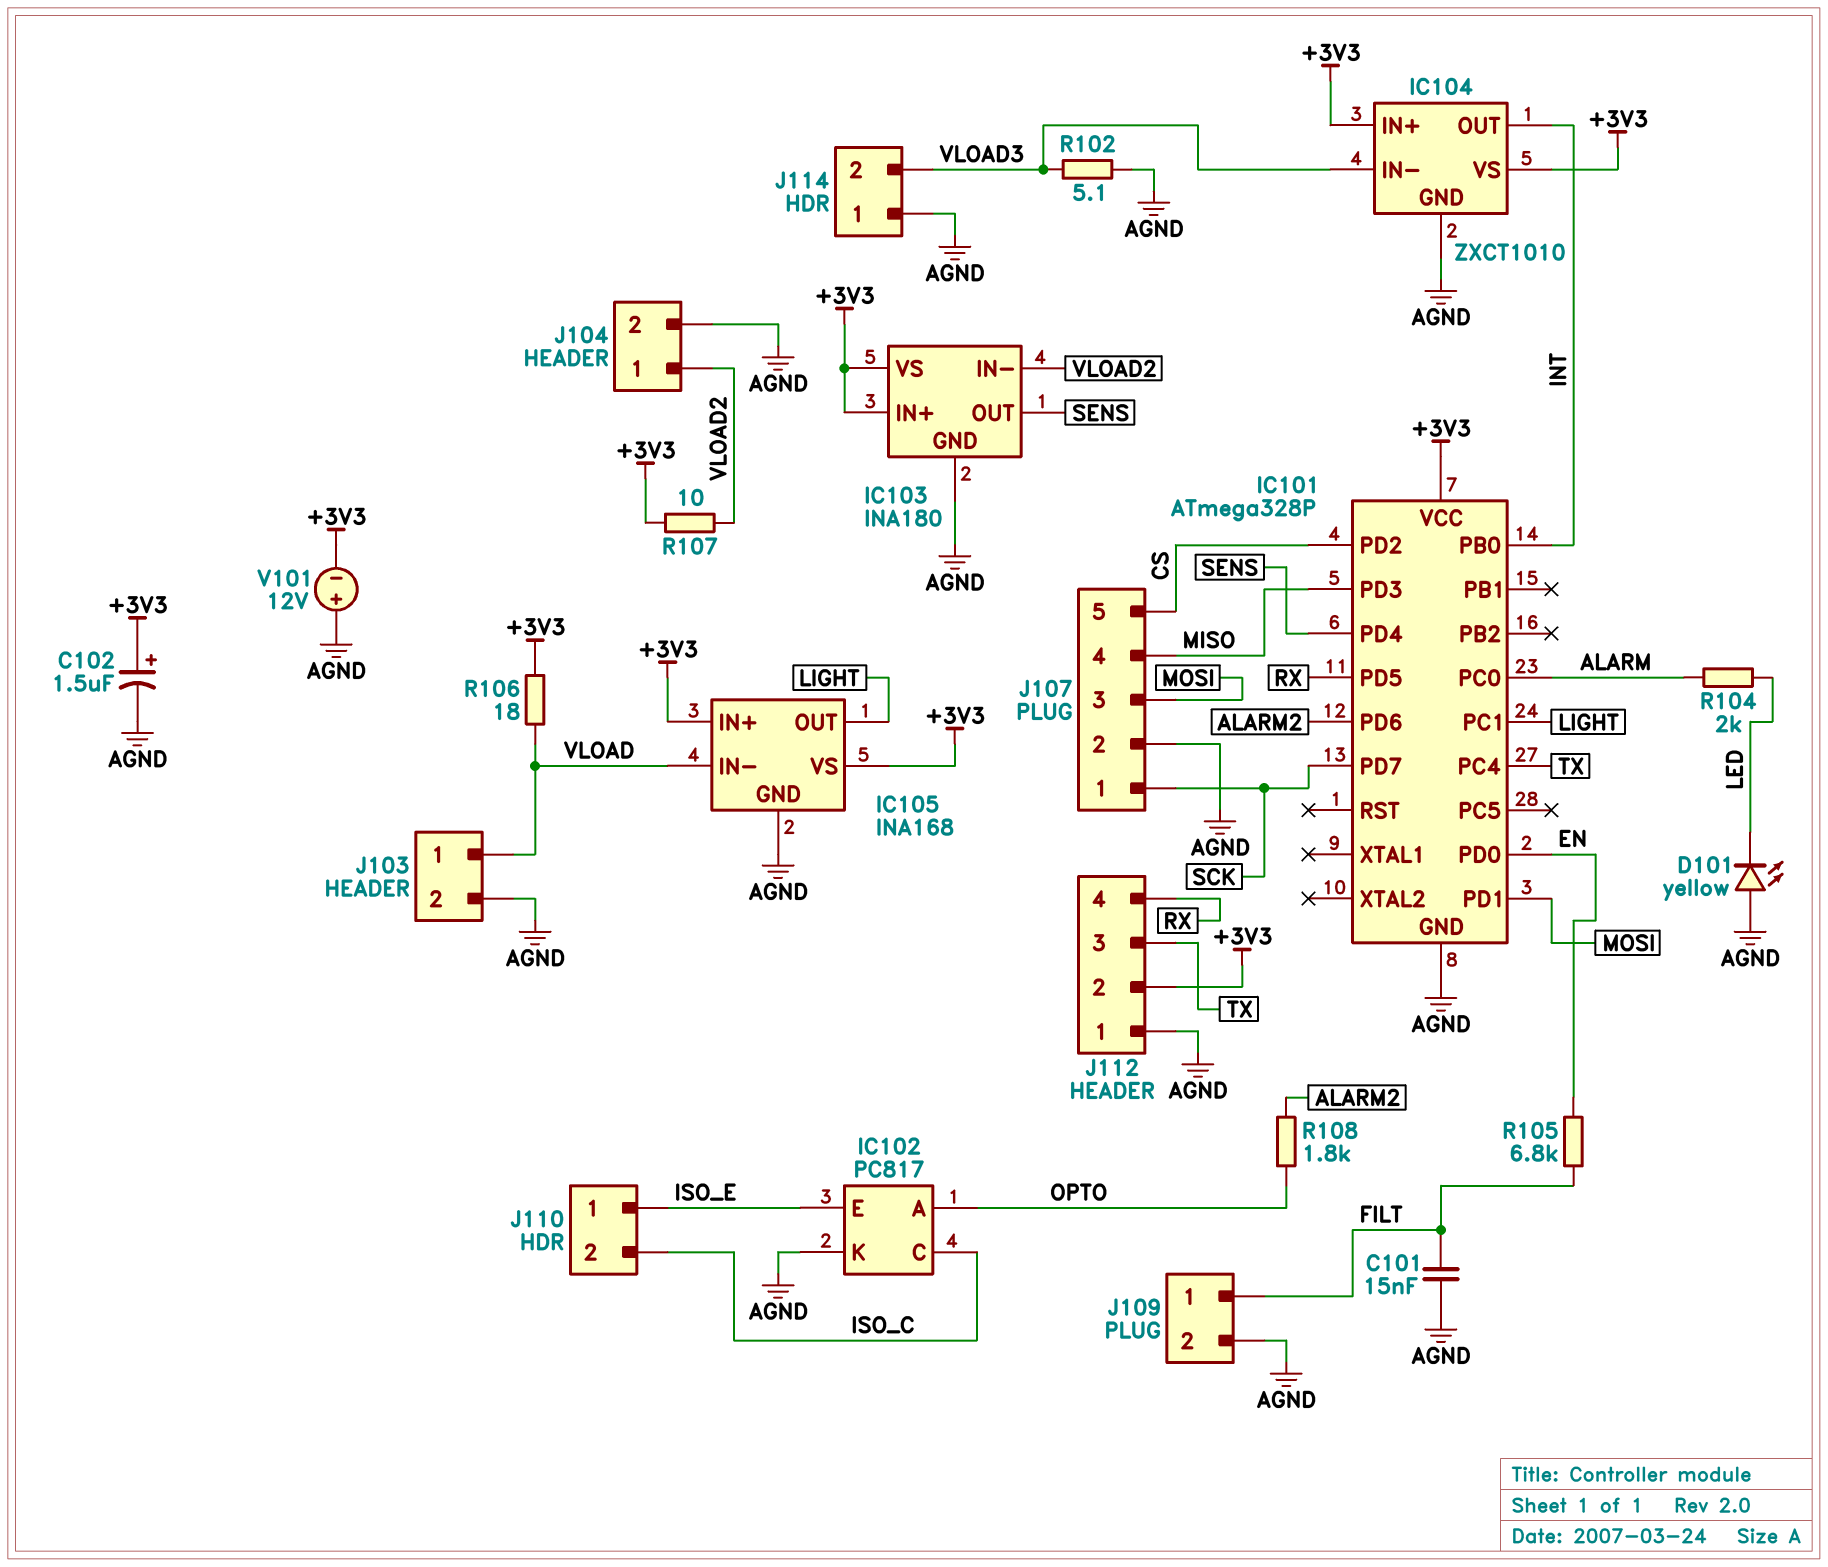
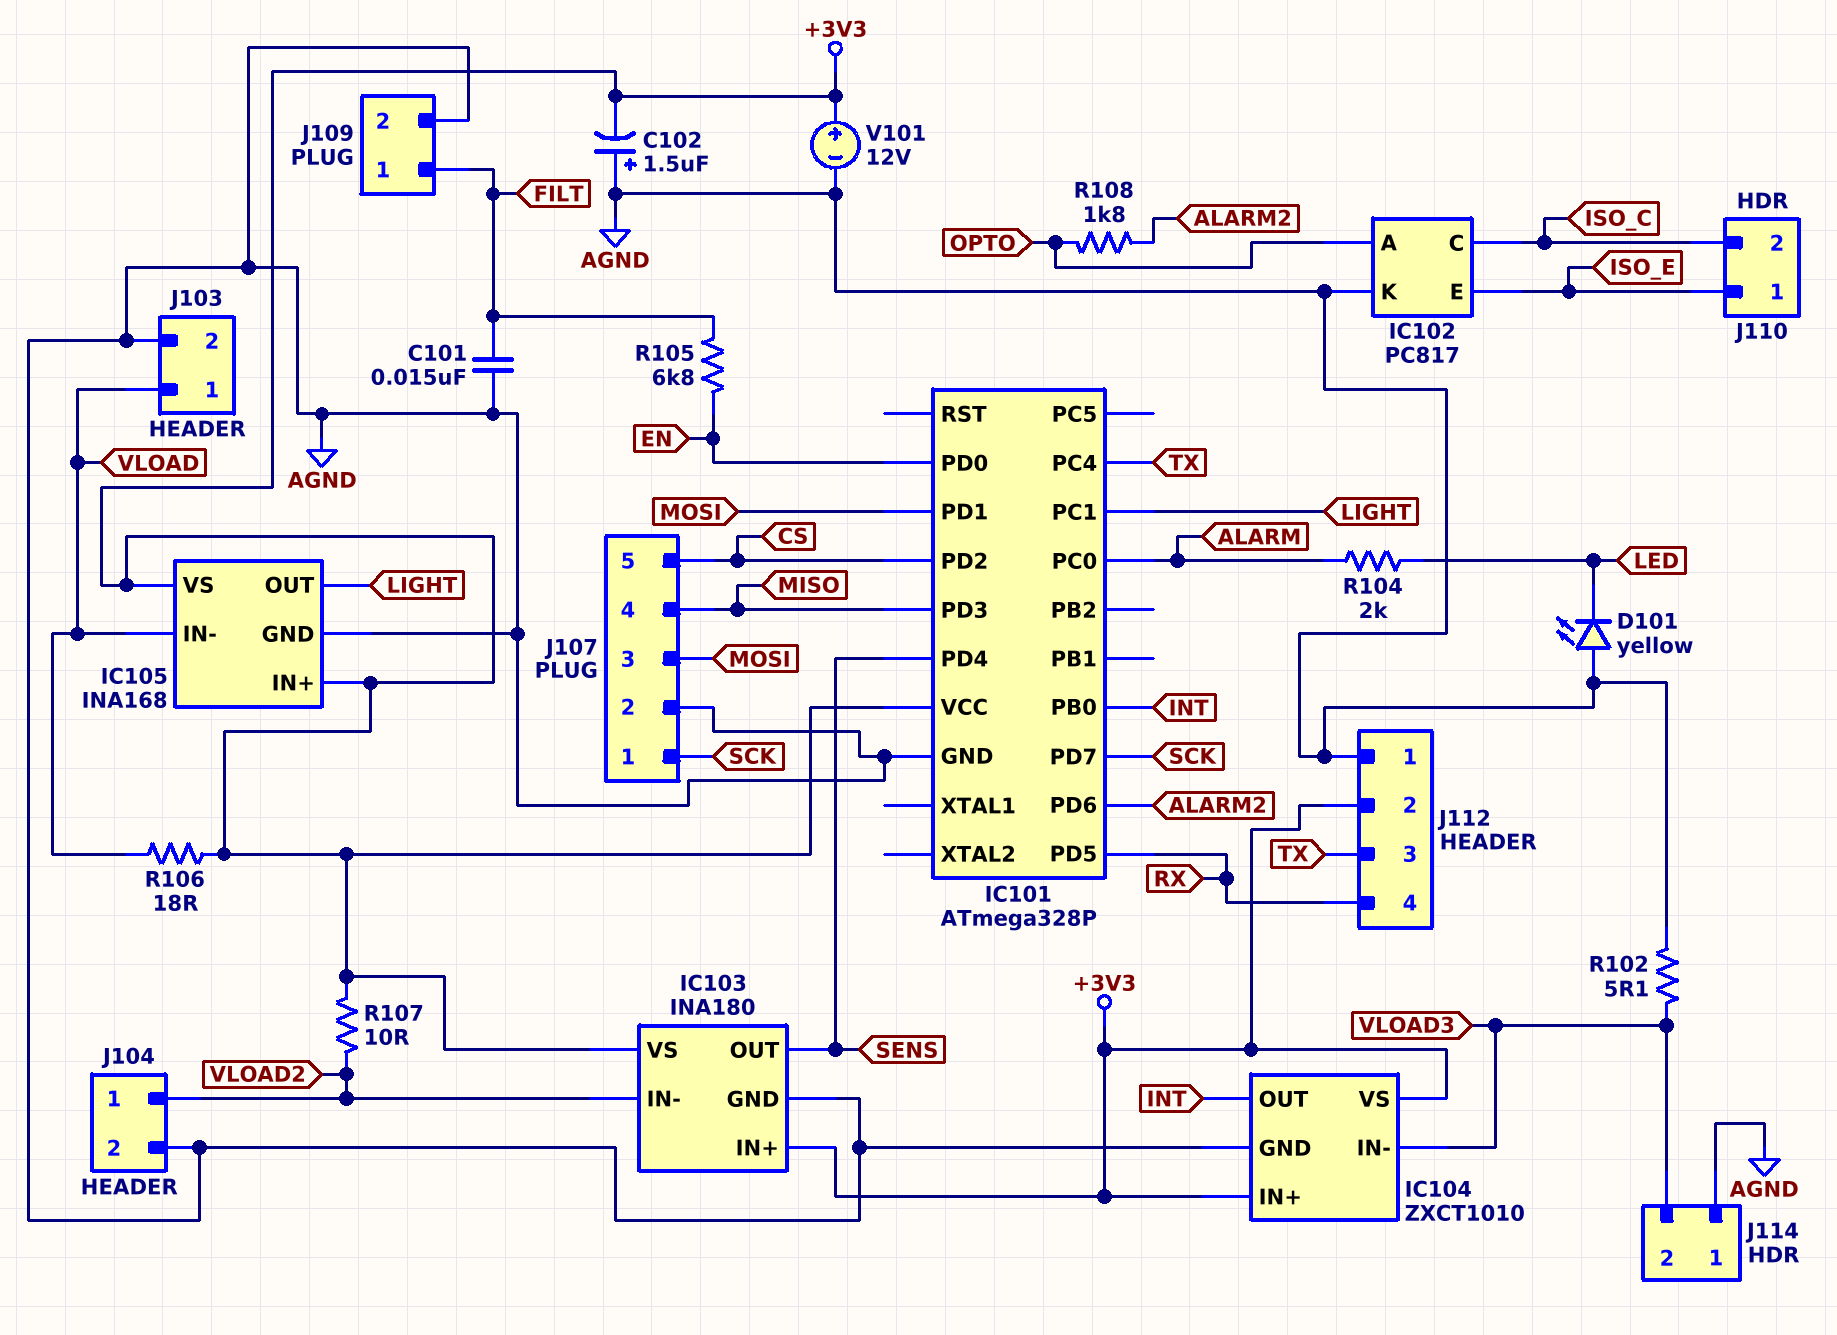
C102: 1.5uF (plus +3V3, minus AGND) -> 1.5uF (plus AGND, minus +3V3)
V101: 12V (plus AGND, minus +3V3) -> 12V (plus +3V3, minus AGND)

